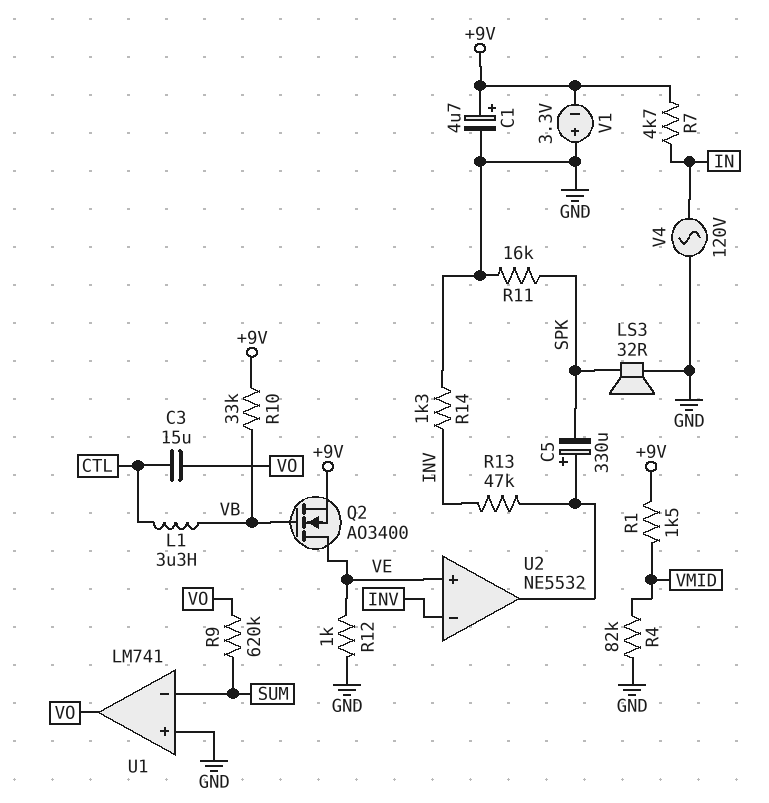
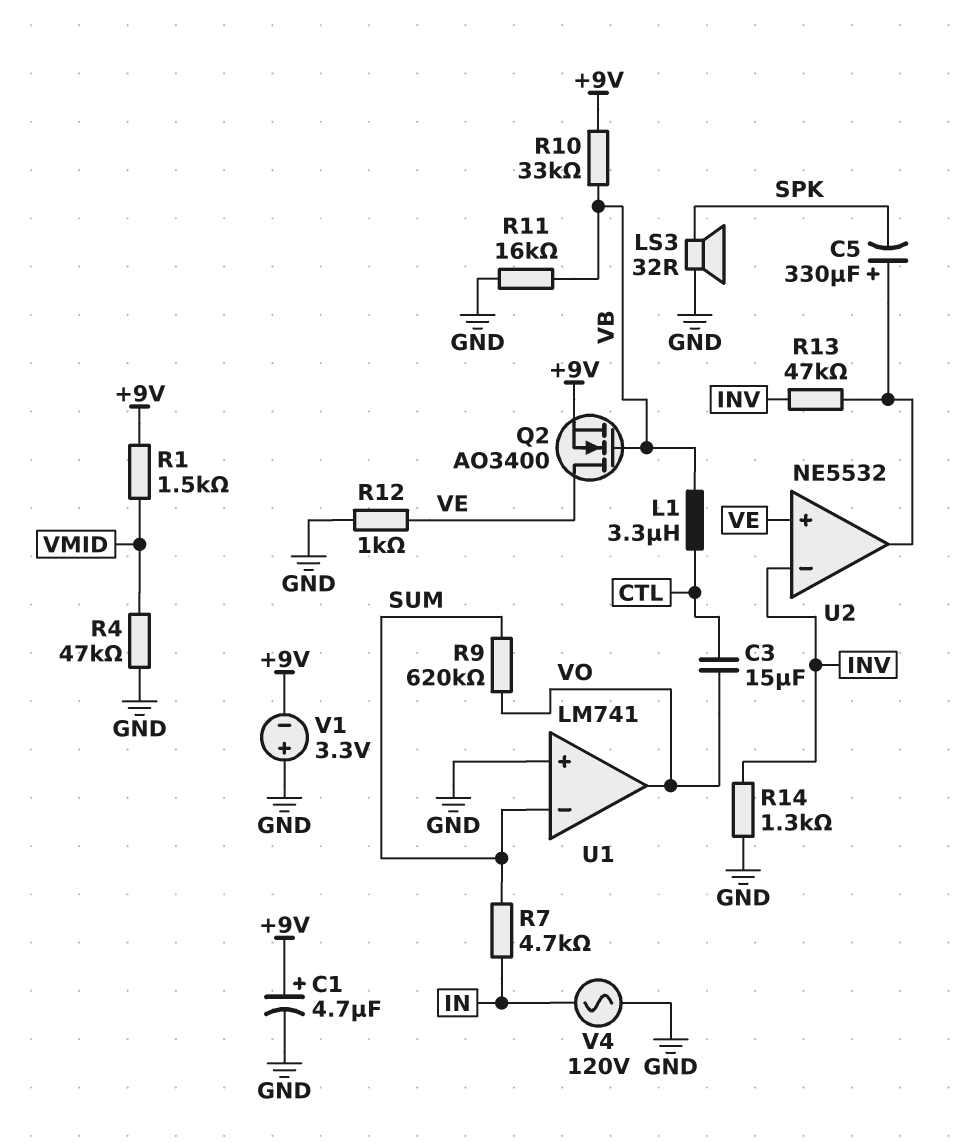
R4: 82k (GND, VMID) -> 47k (GND, VMID)
R7: 4.7k (+9V, IN) -> 4.7k (IN, SUM)
R11: 16k (GND, SPK) -> 16k (GND, VB)

